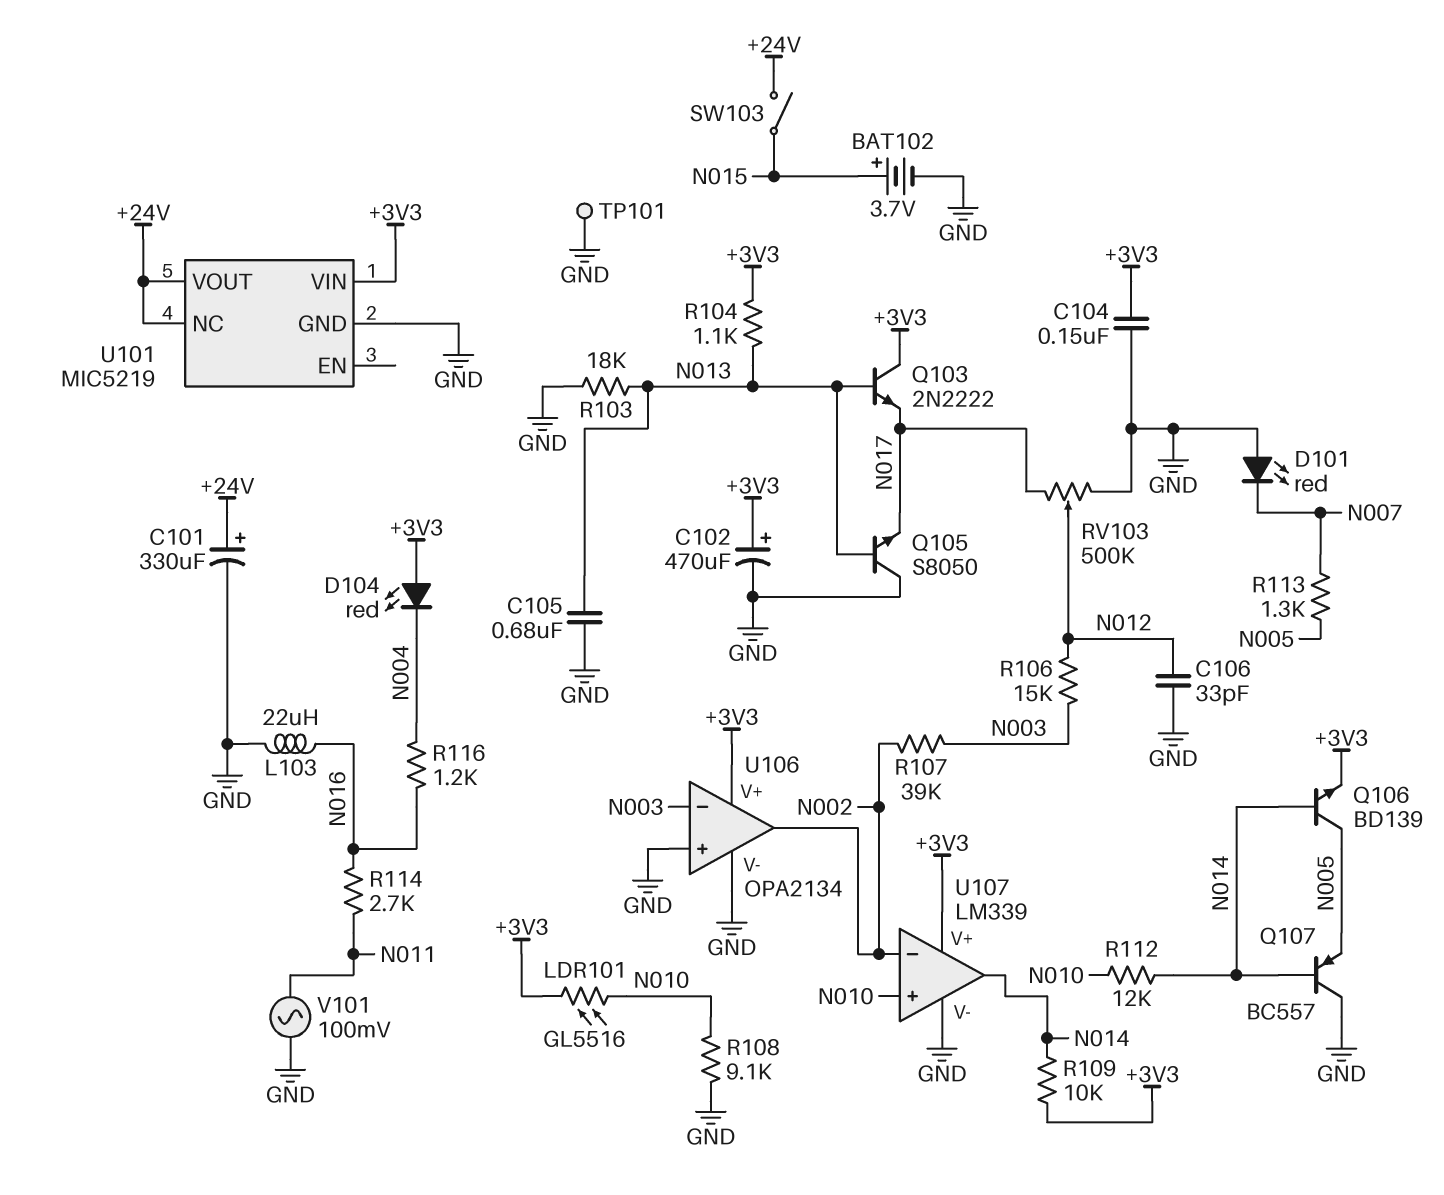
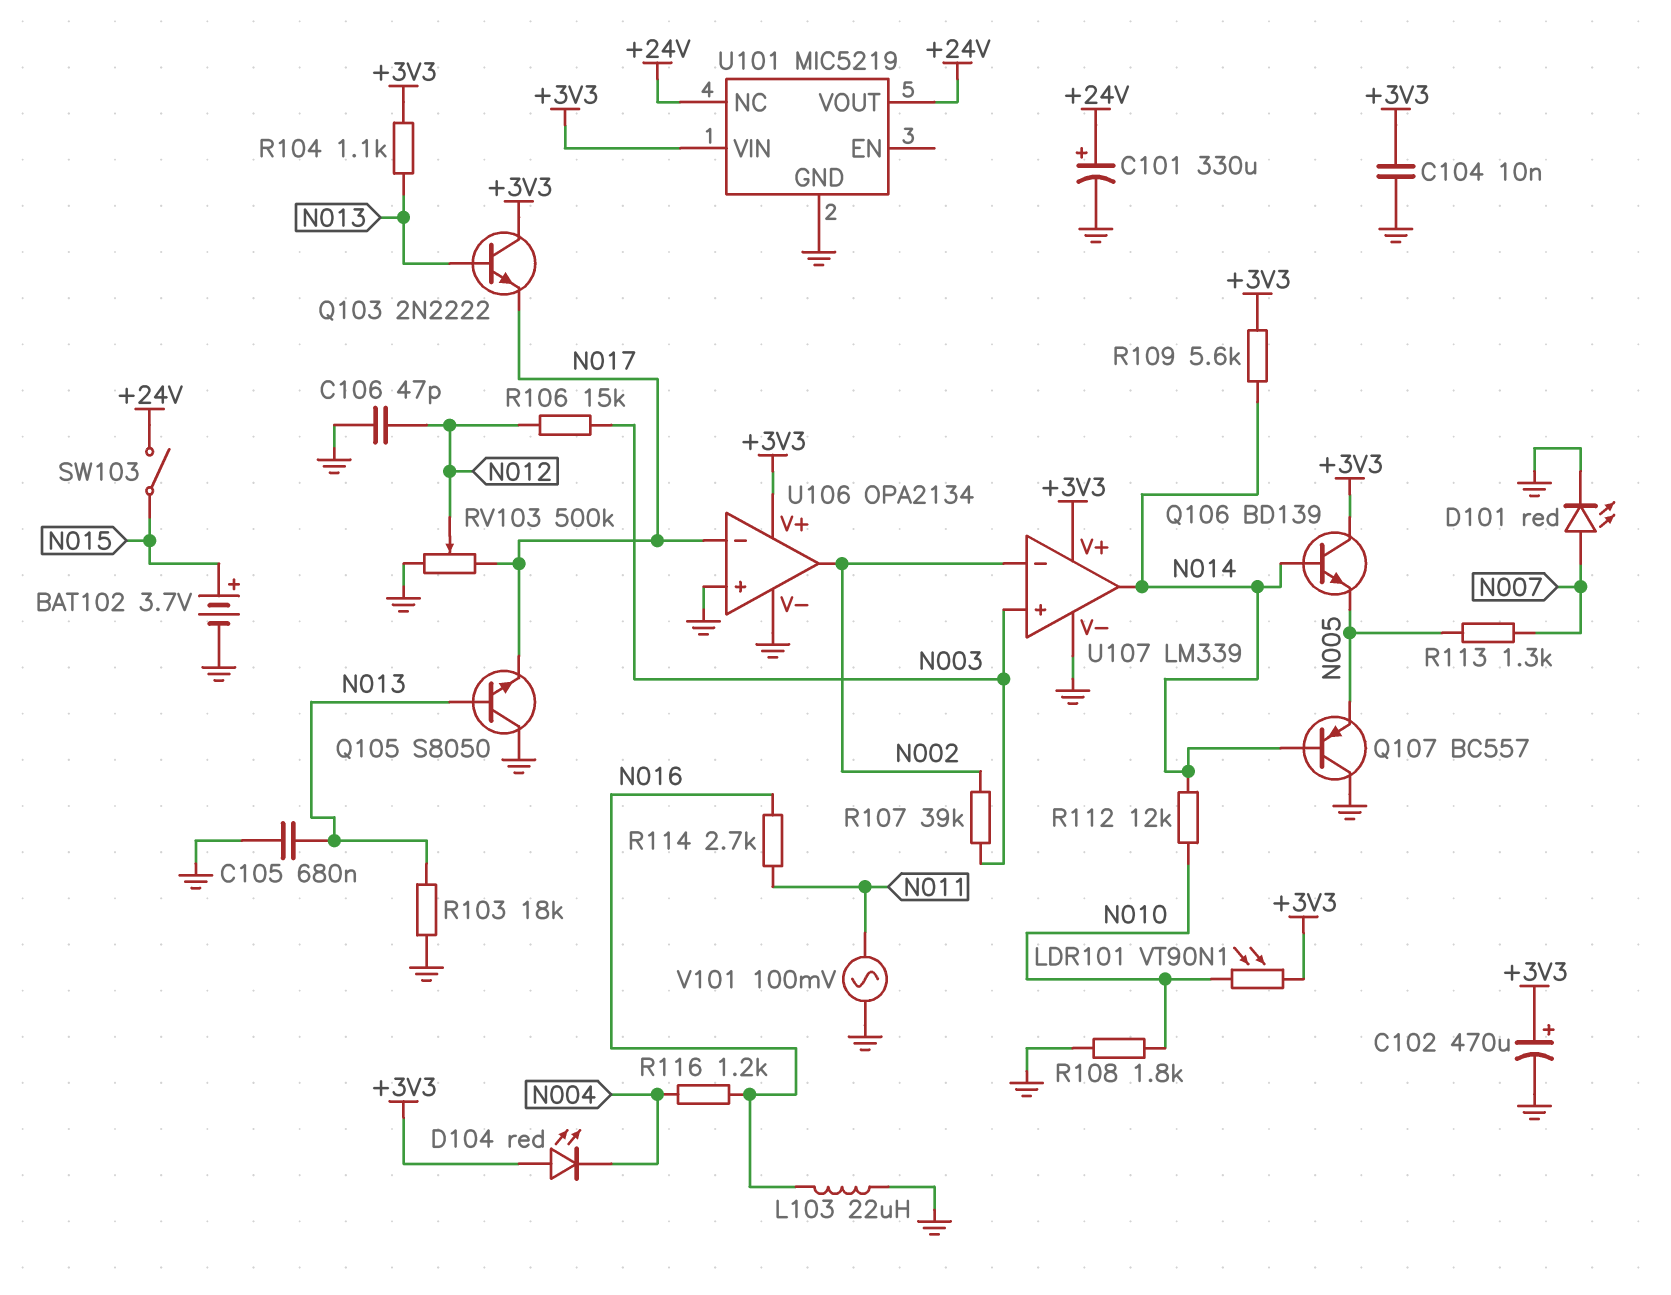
C104: 150nF (+3V3, GND) -> 10nF (+3V3, GND)
C106: 33pF (GND, N012) -> 47pF (GND, N012)
D101: LED red (A GND, K N007) -> LED red (A N007, K GND)
LDR101: GL5516 (+3V3, N010) -> VT90N1 (+3V3, N010)
Q106: NPN BD139 (B N014, C N005, E +3V3) -> NPN BD139 (B N014, C +3V3, E N005)
R108: 9.1k (GND, N010) -> 1.8k (GND, N010)
R109: 10k (+3V3, N014) -> 5.6k (+3V3, N014)
TP101: test point (GND) -> none
U106 pin in-: N003 -> N017
U107 pin in+: N010 -> N003

